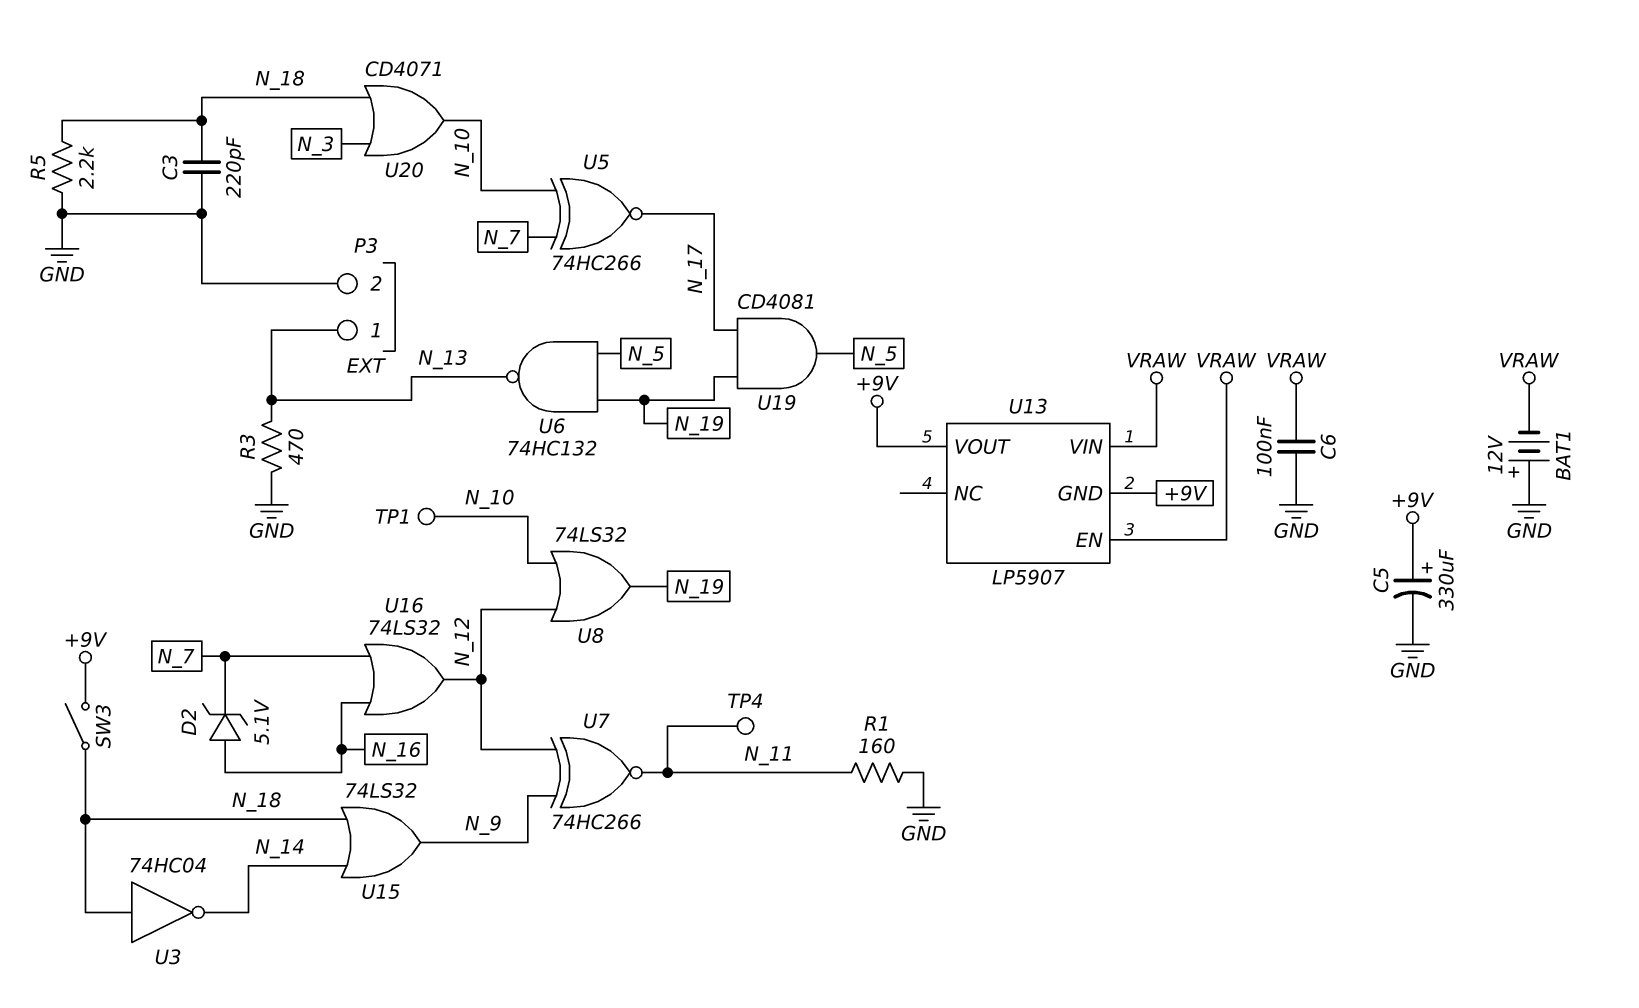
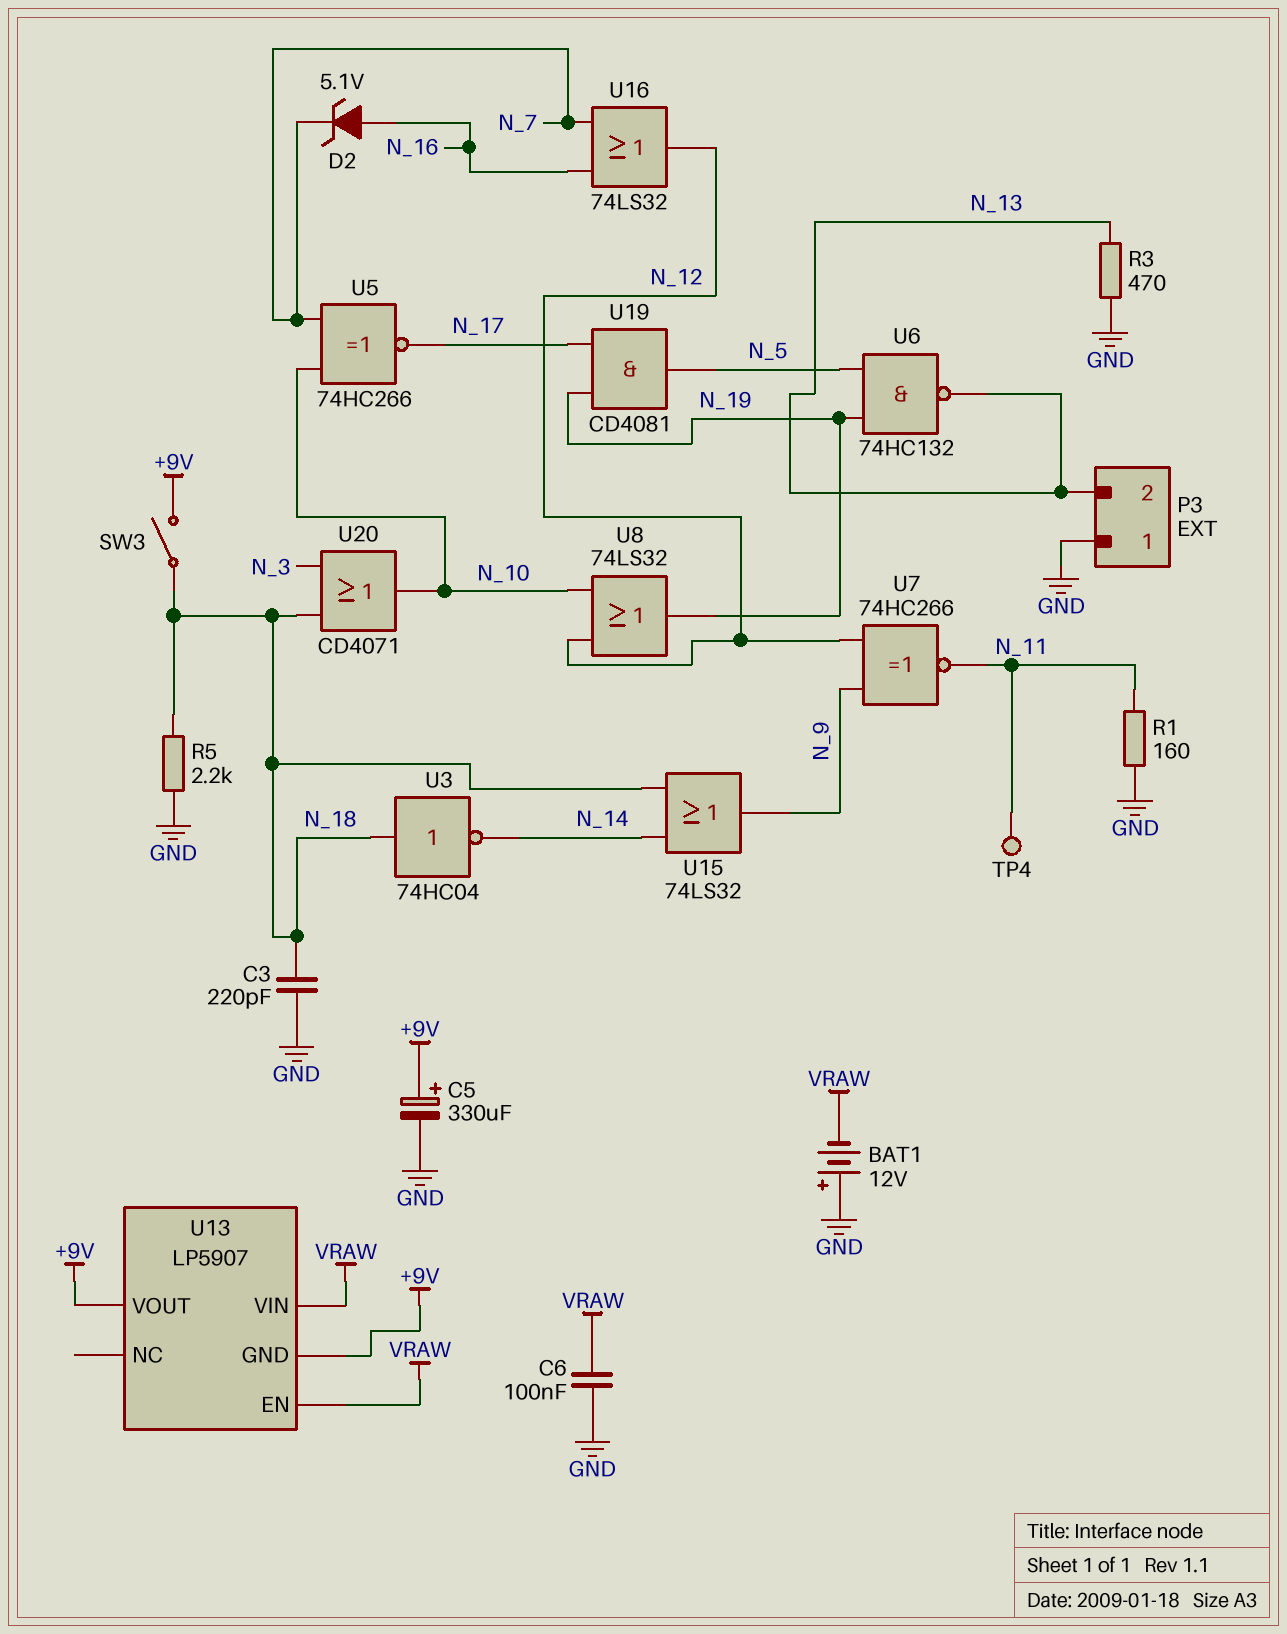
P3 pin 1: N_13 -> GND
P3 pin 2: GND -> N_13
TP1: test point (N_10) -> none

